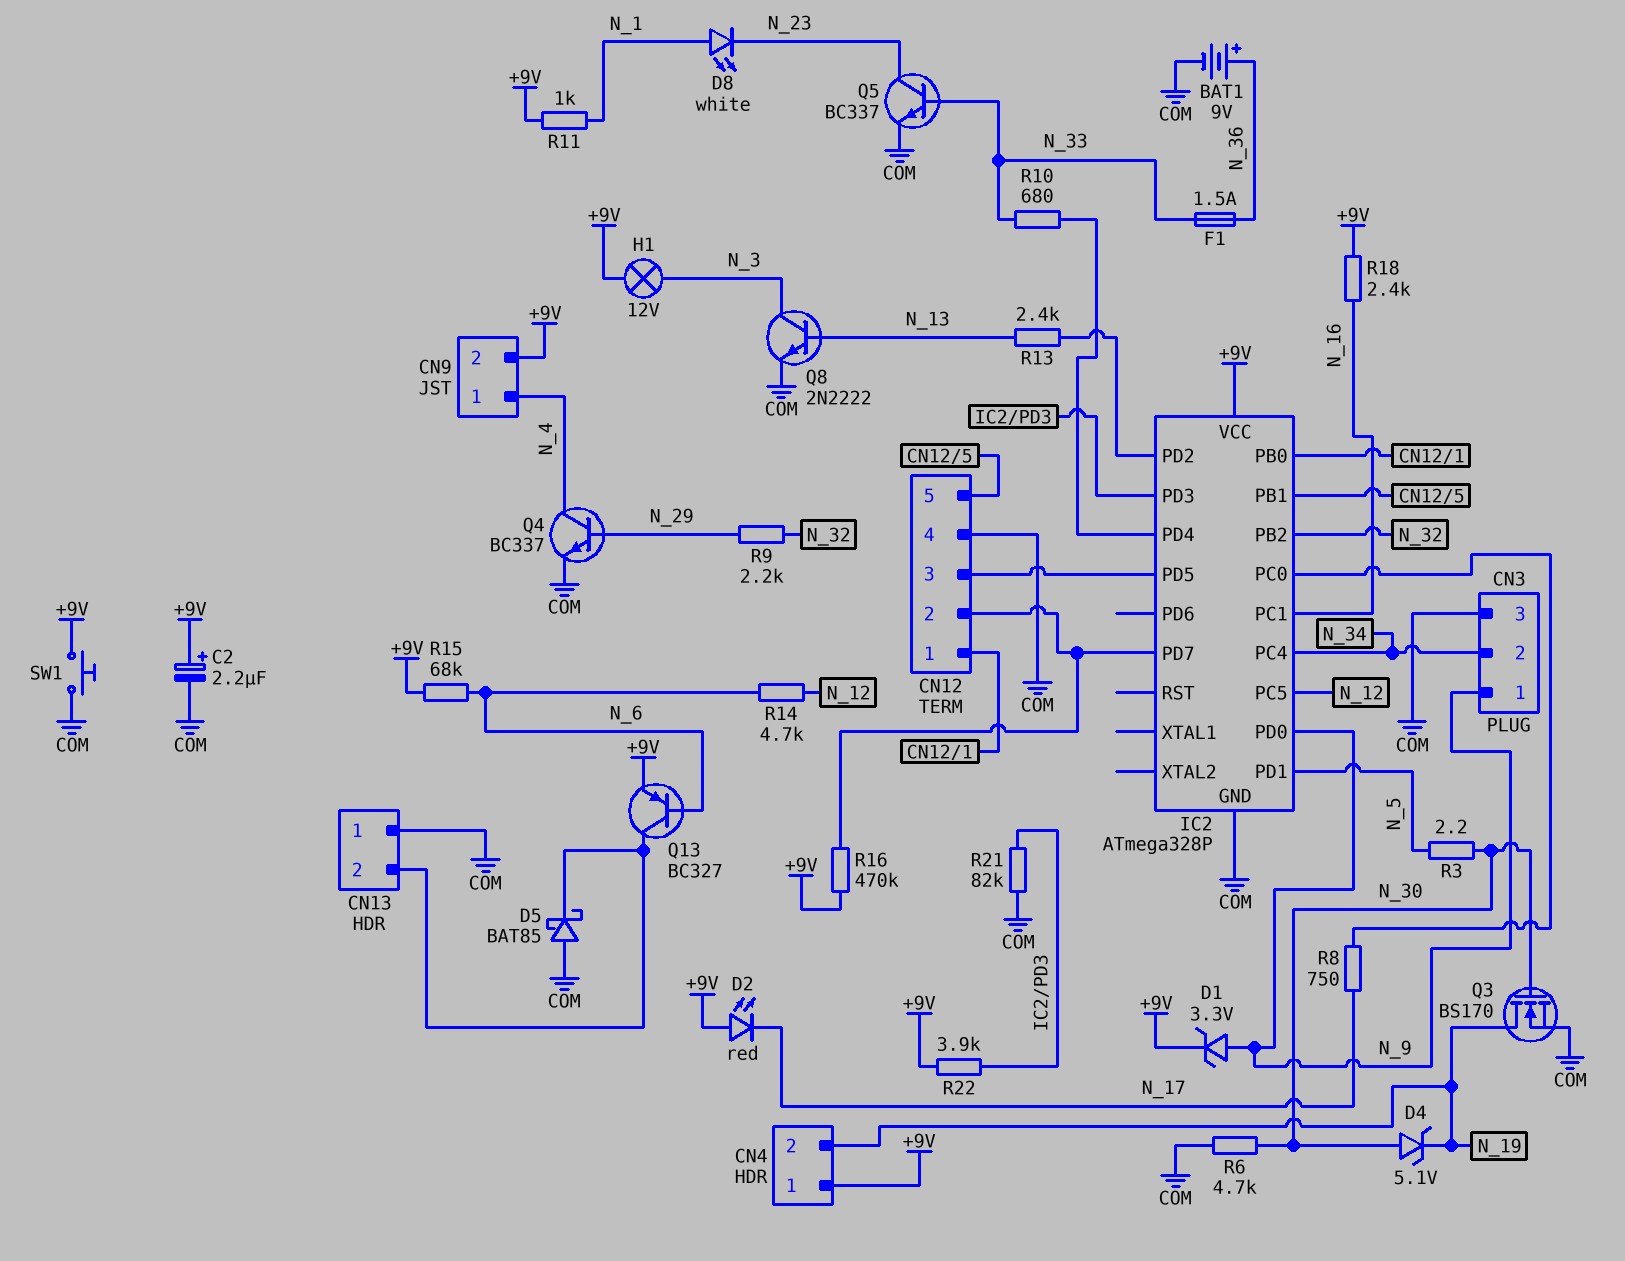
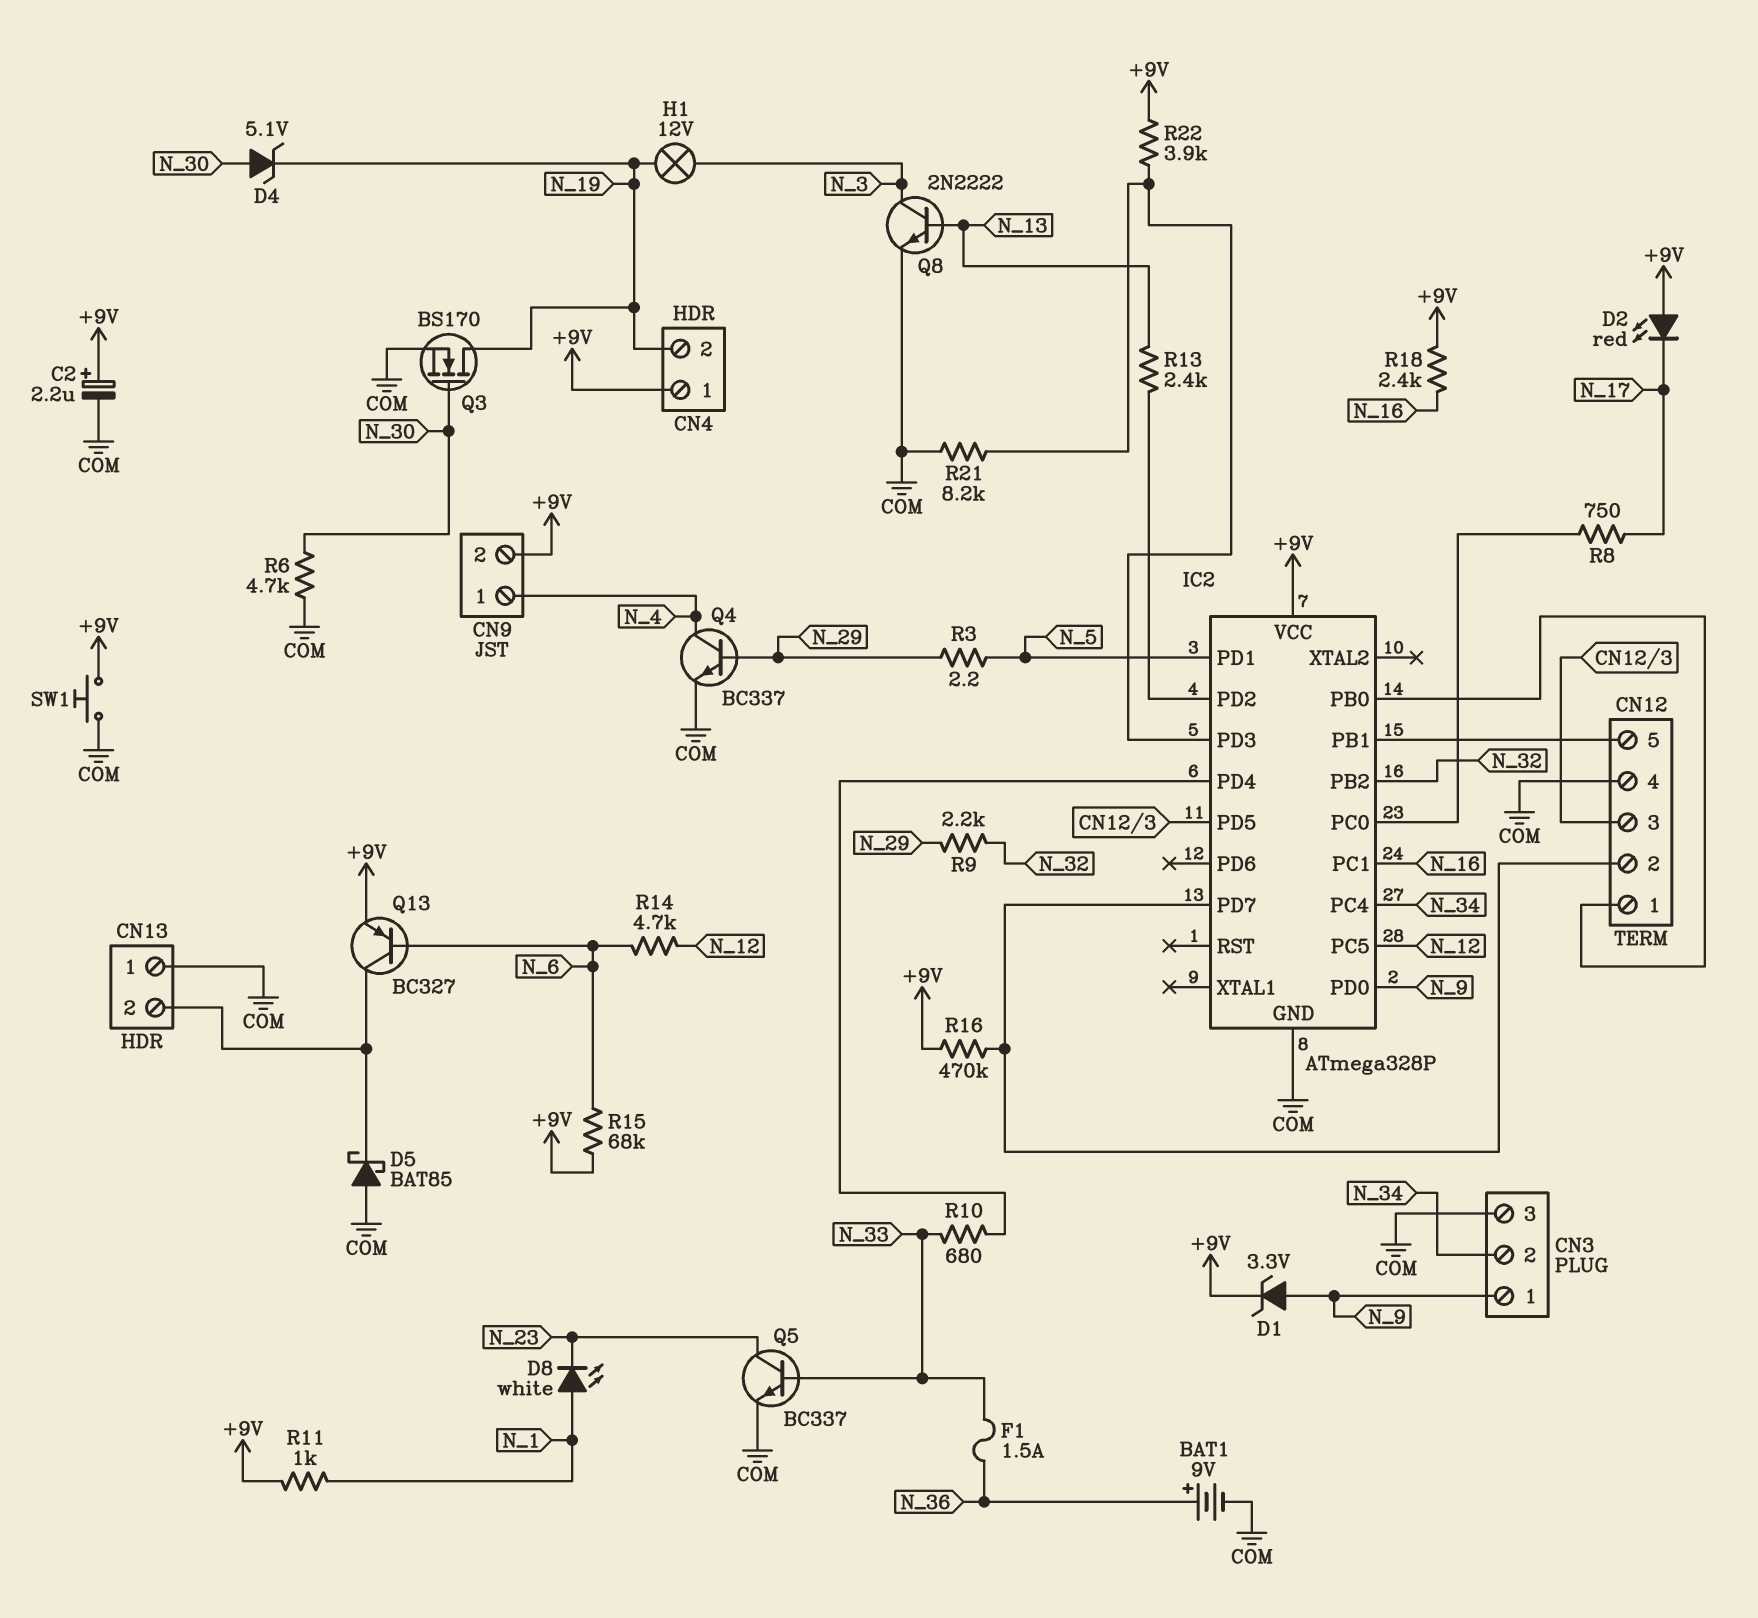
H1: lamp 12V (+9V, N_3) -> lamp 12V (N_3, N_19)
R3: 2.2 (N_5, N_30) -> 2.2 (N_5, N_29)
R21: 82k (COM, IC2/PD3) -> 8.2k (COM, IC2/PD3)

